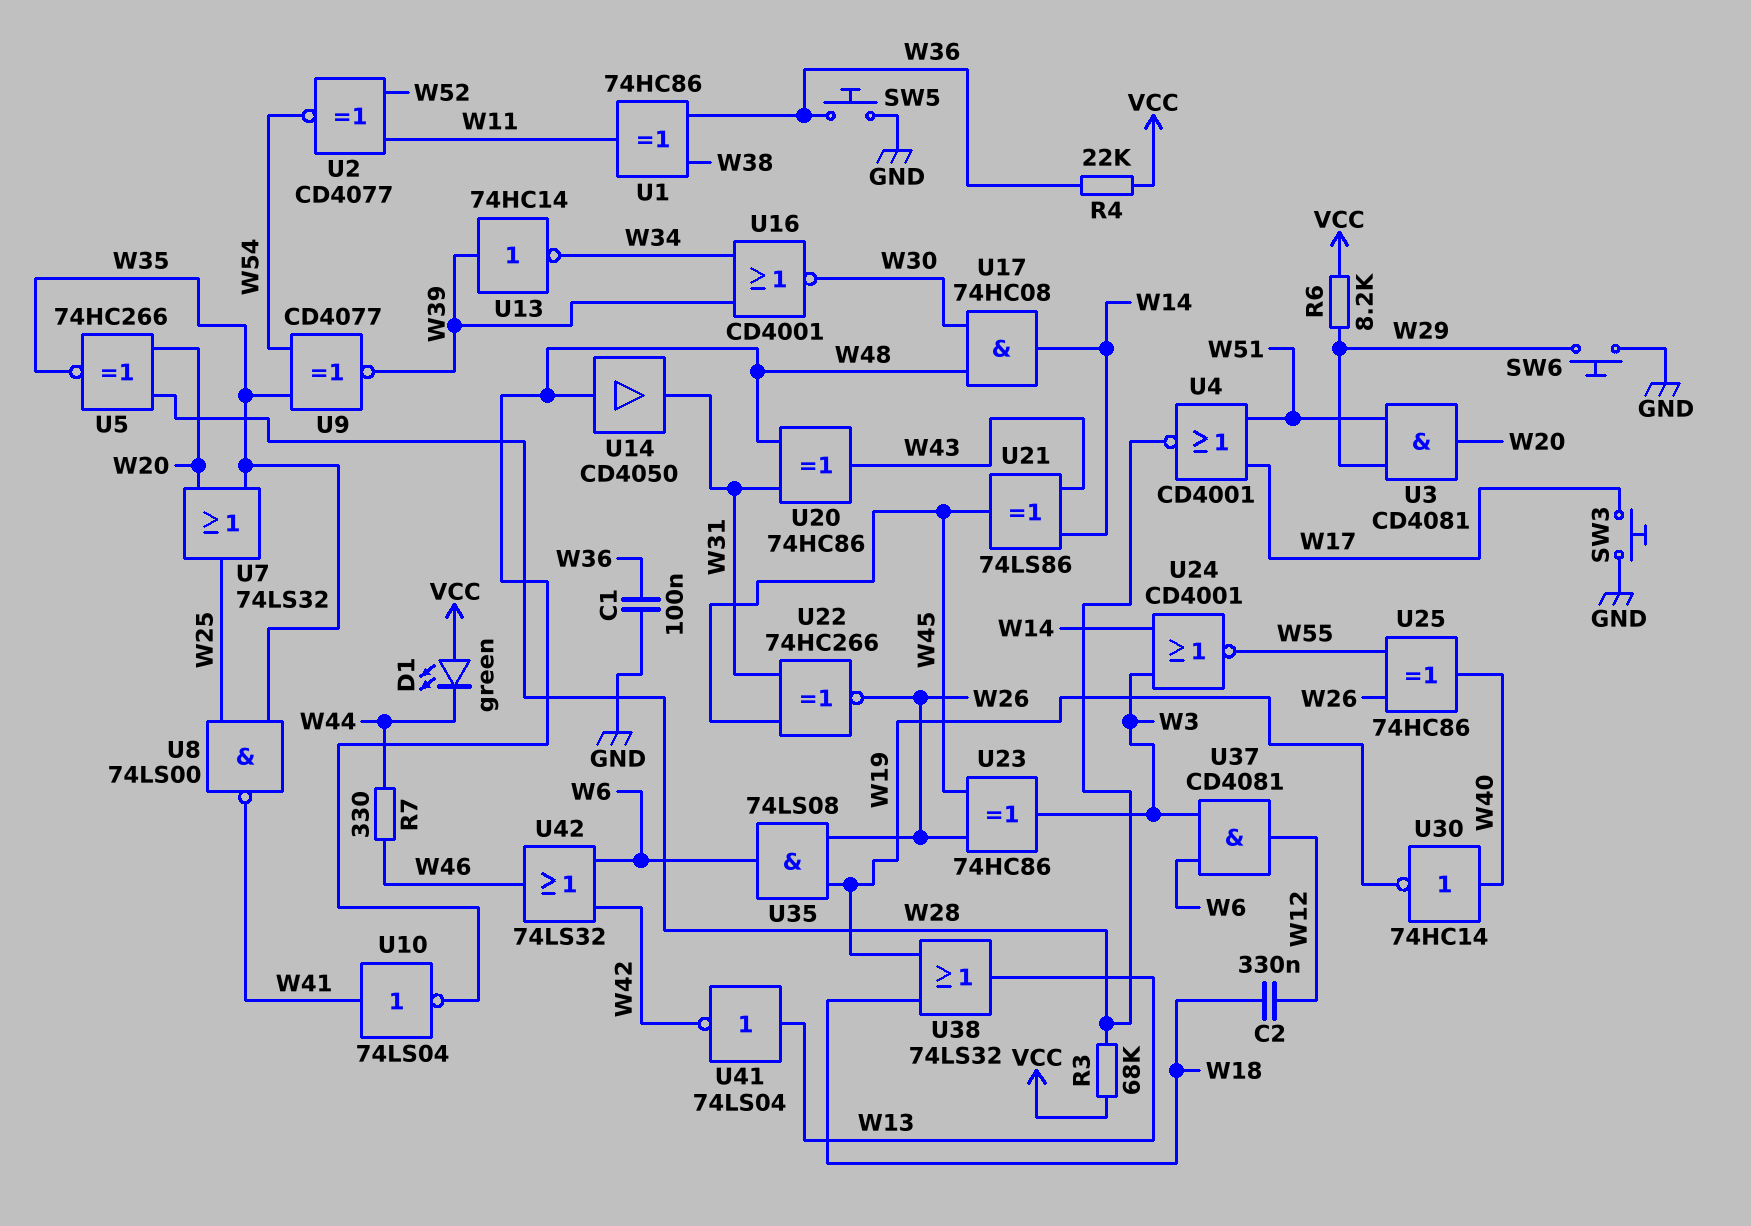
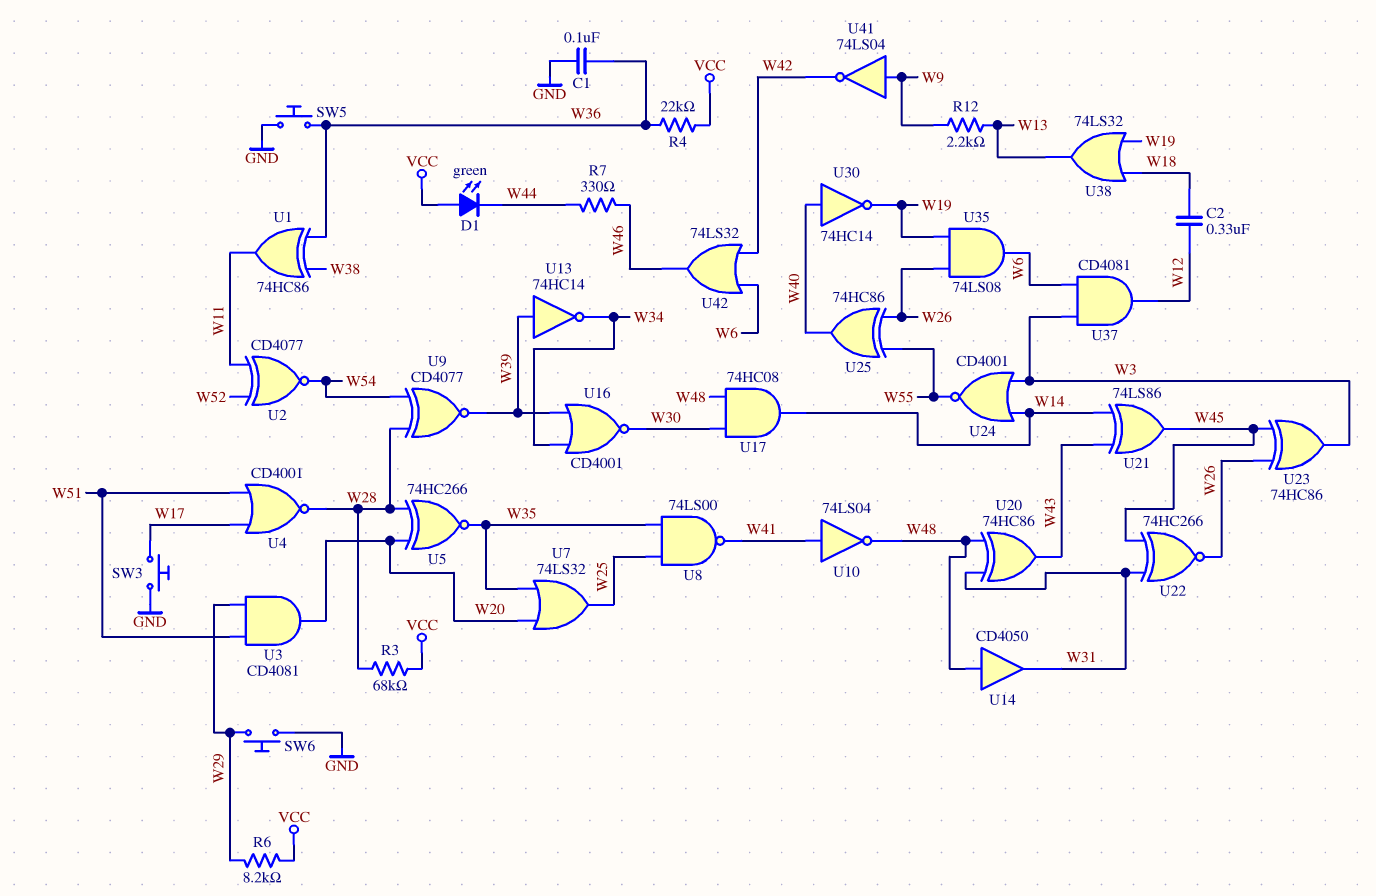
R12: none -> 2.2k (W9, W13)
U9: XNOR CD4077 (in W35, in W54, out W39) -> XNOR CD4077 (in W28, in W54, out W39)
U41: NOT 74LS04 (in W13, out W42) -> NOT 74LS04 (in W9, out W42)

